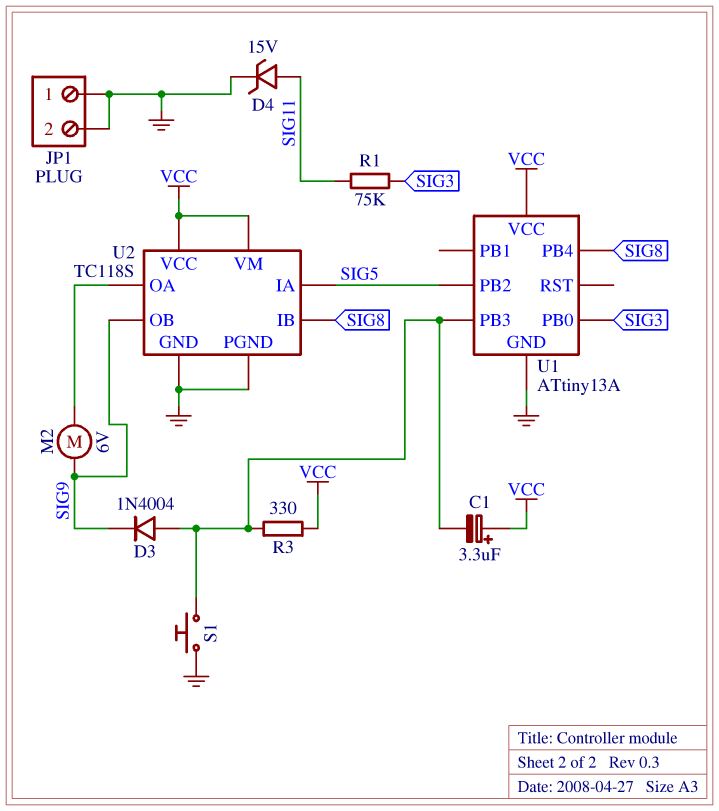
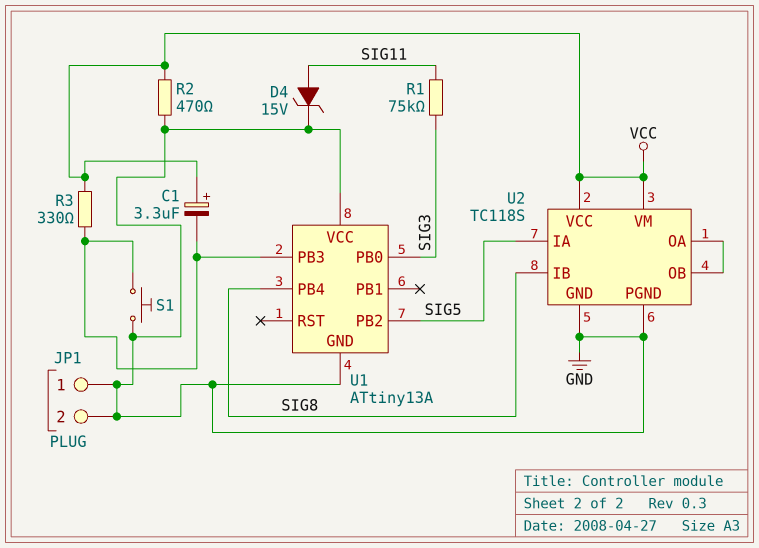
D3: diode 1N4004 (A U1/PB3, K SIG9) -> none
M2: motor 6V (SIG9, U2/OA) -> none
R2: none -> 470 (GND, VCC)
U1 pin VCC: VCC -> GND
U2 pin OB: SIG9 -> U2/OA

